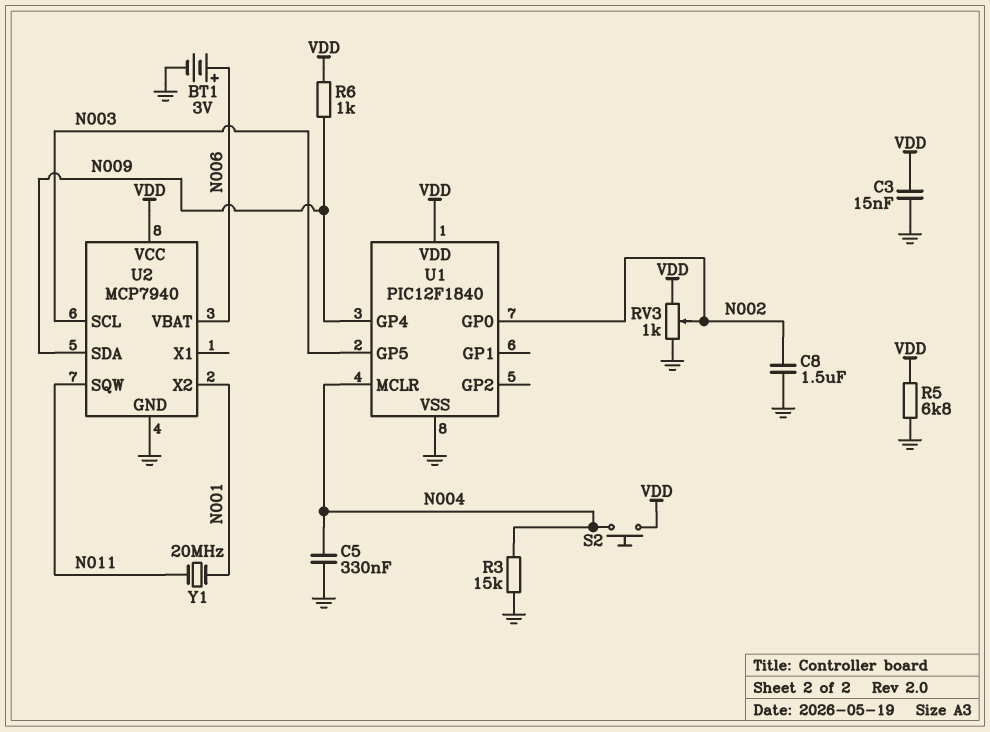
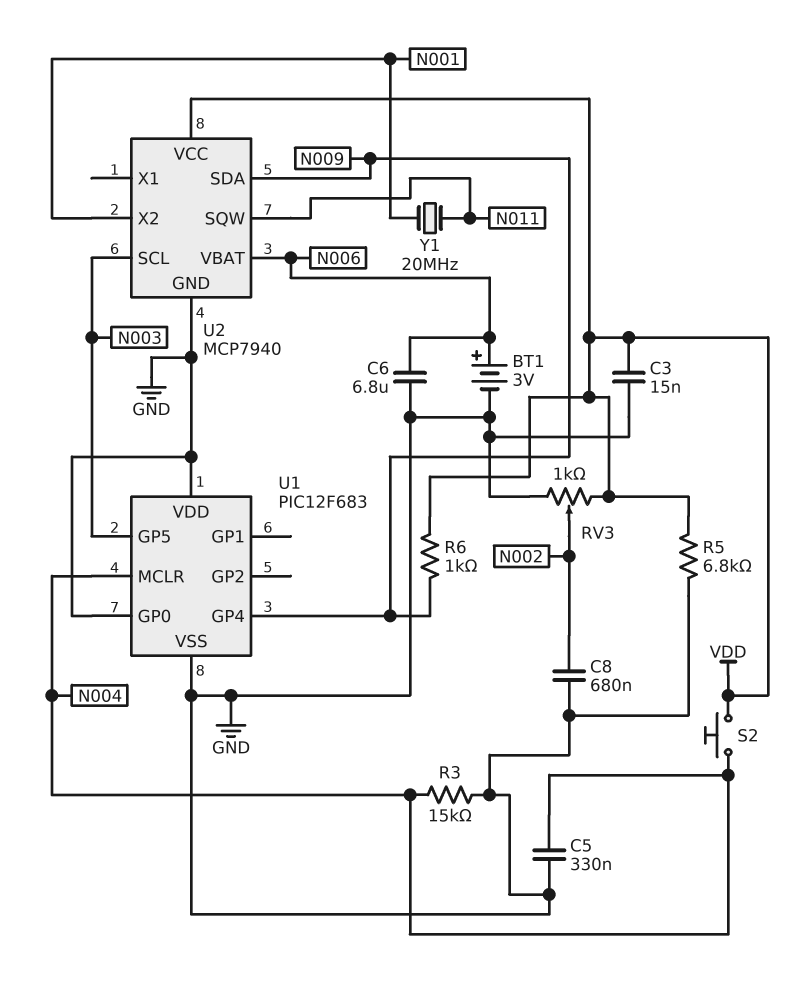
C6: none -> 6.8uF (GND, N006)
C8: 1.5uF (GND, N002) -> 680nF (GND, N002)
U1: PIC12F1840 -> PIC12F683
U1 pin GP0: N002 -> GND
U1 pin VDD: VDD -> GND

